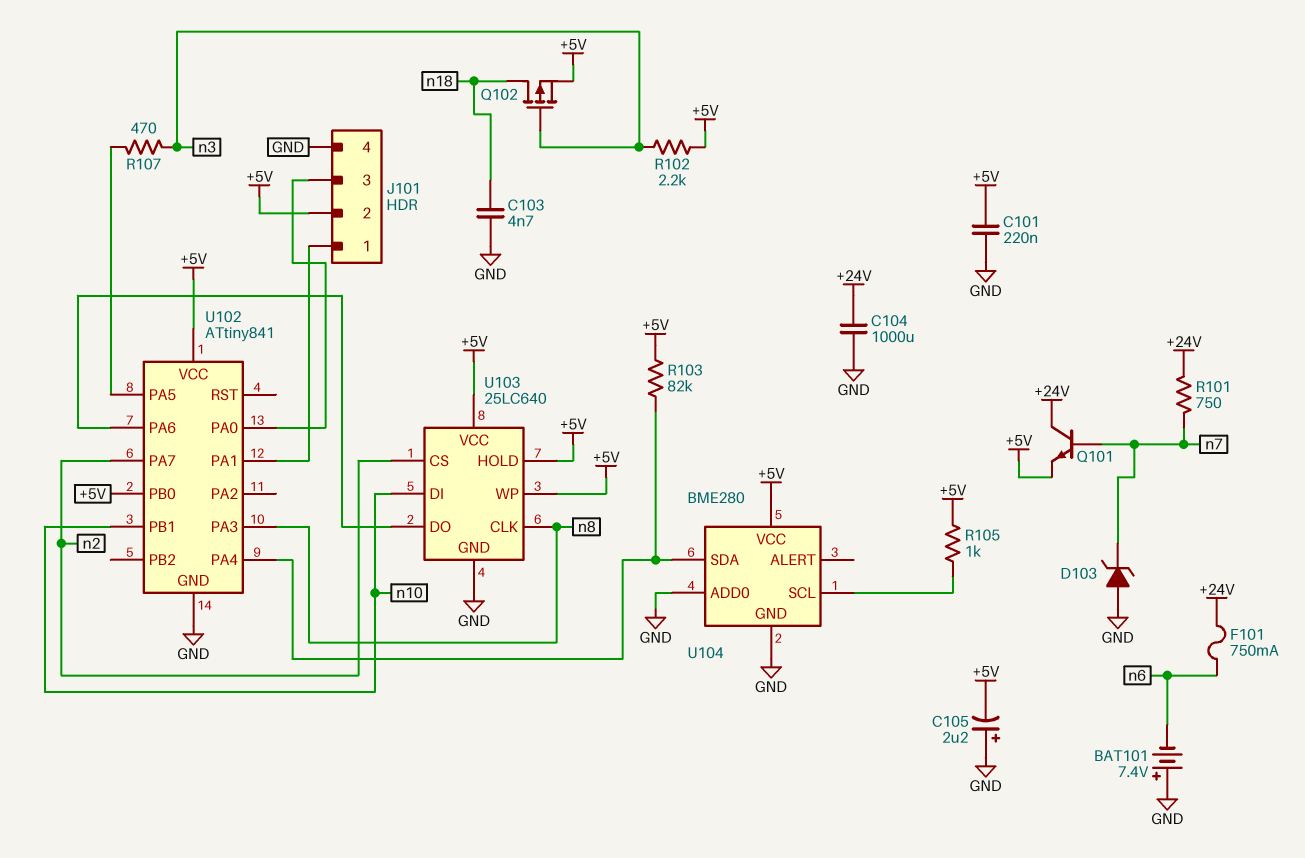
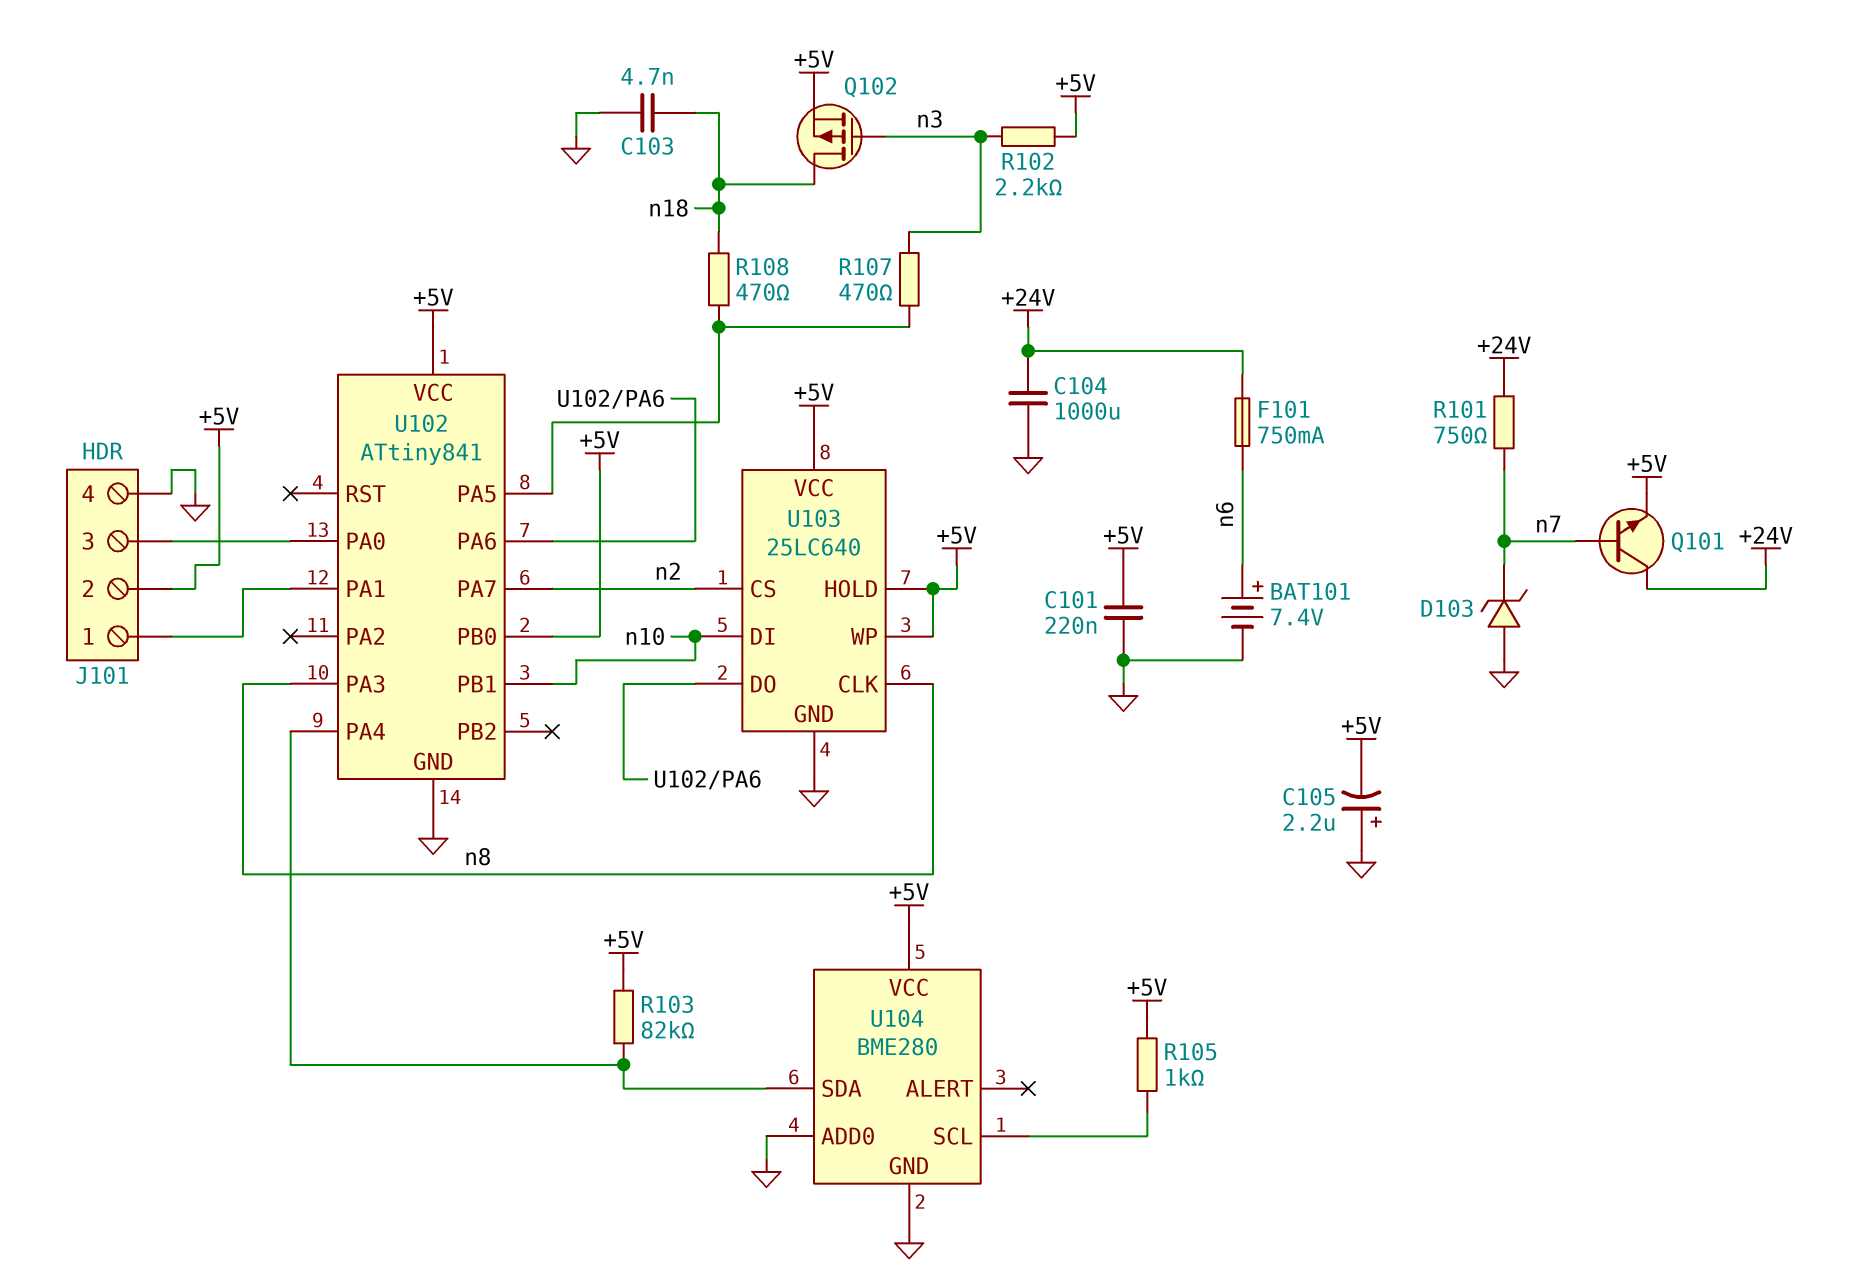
BAT101: 7.4V (plus GND, minus n6) -> 7.4V (plus n6, minus GND)
R108: none -> 470 (U102/PA5, n18)

